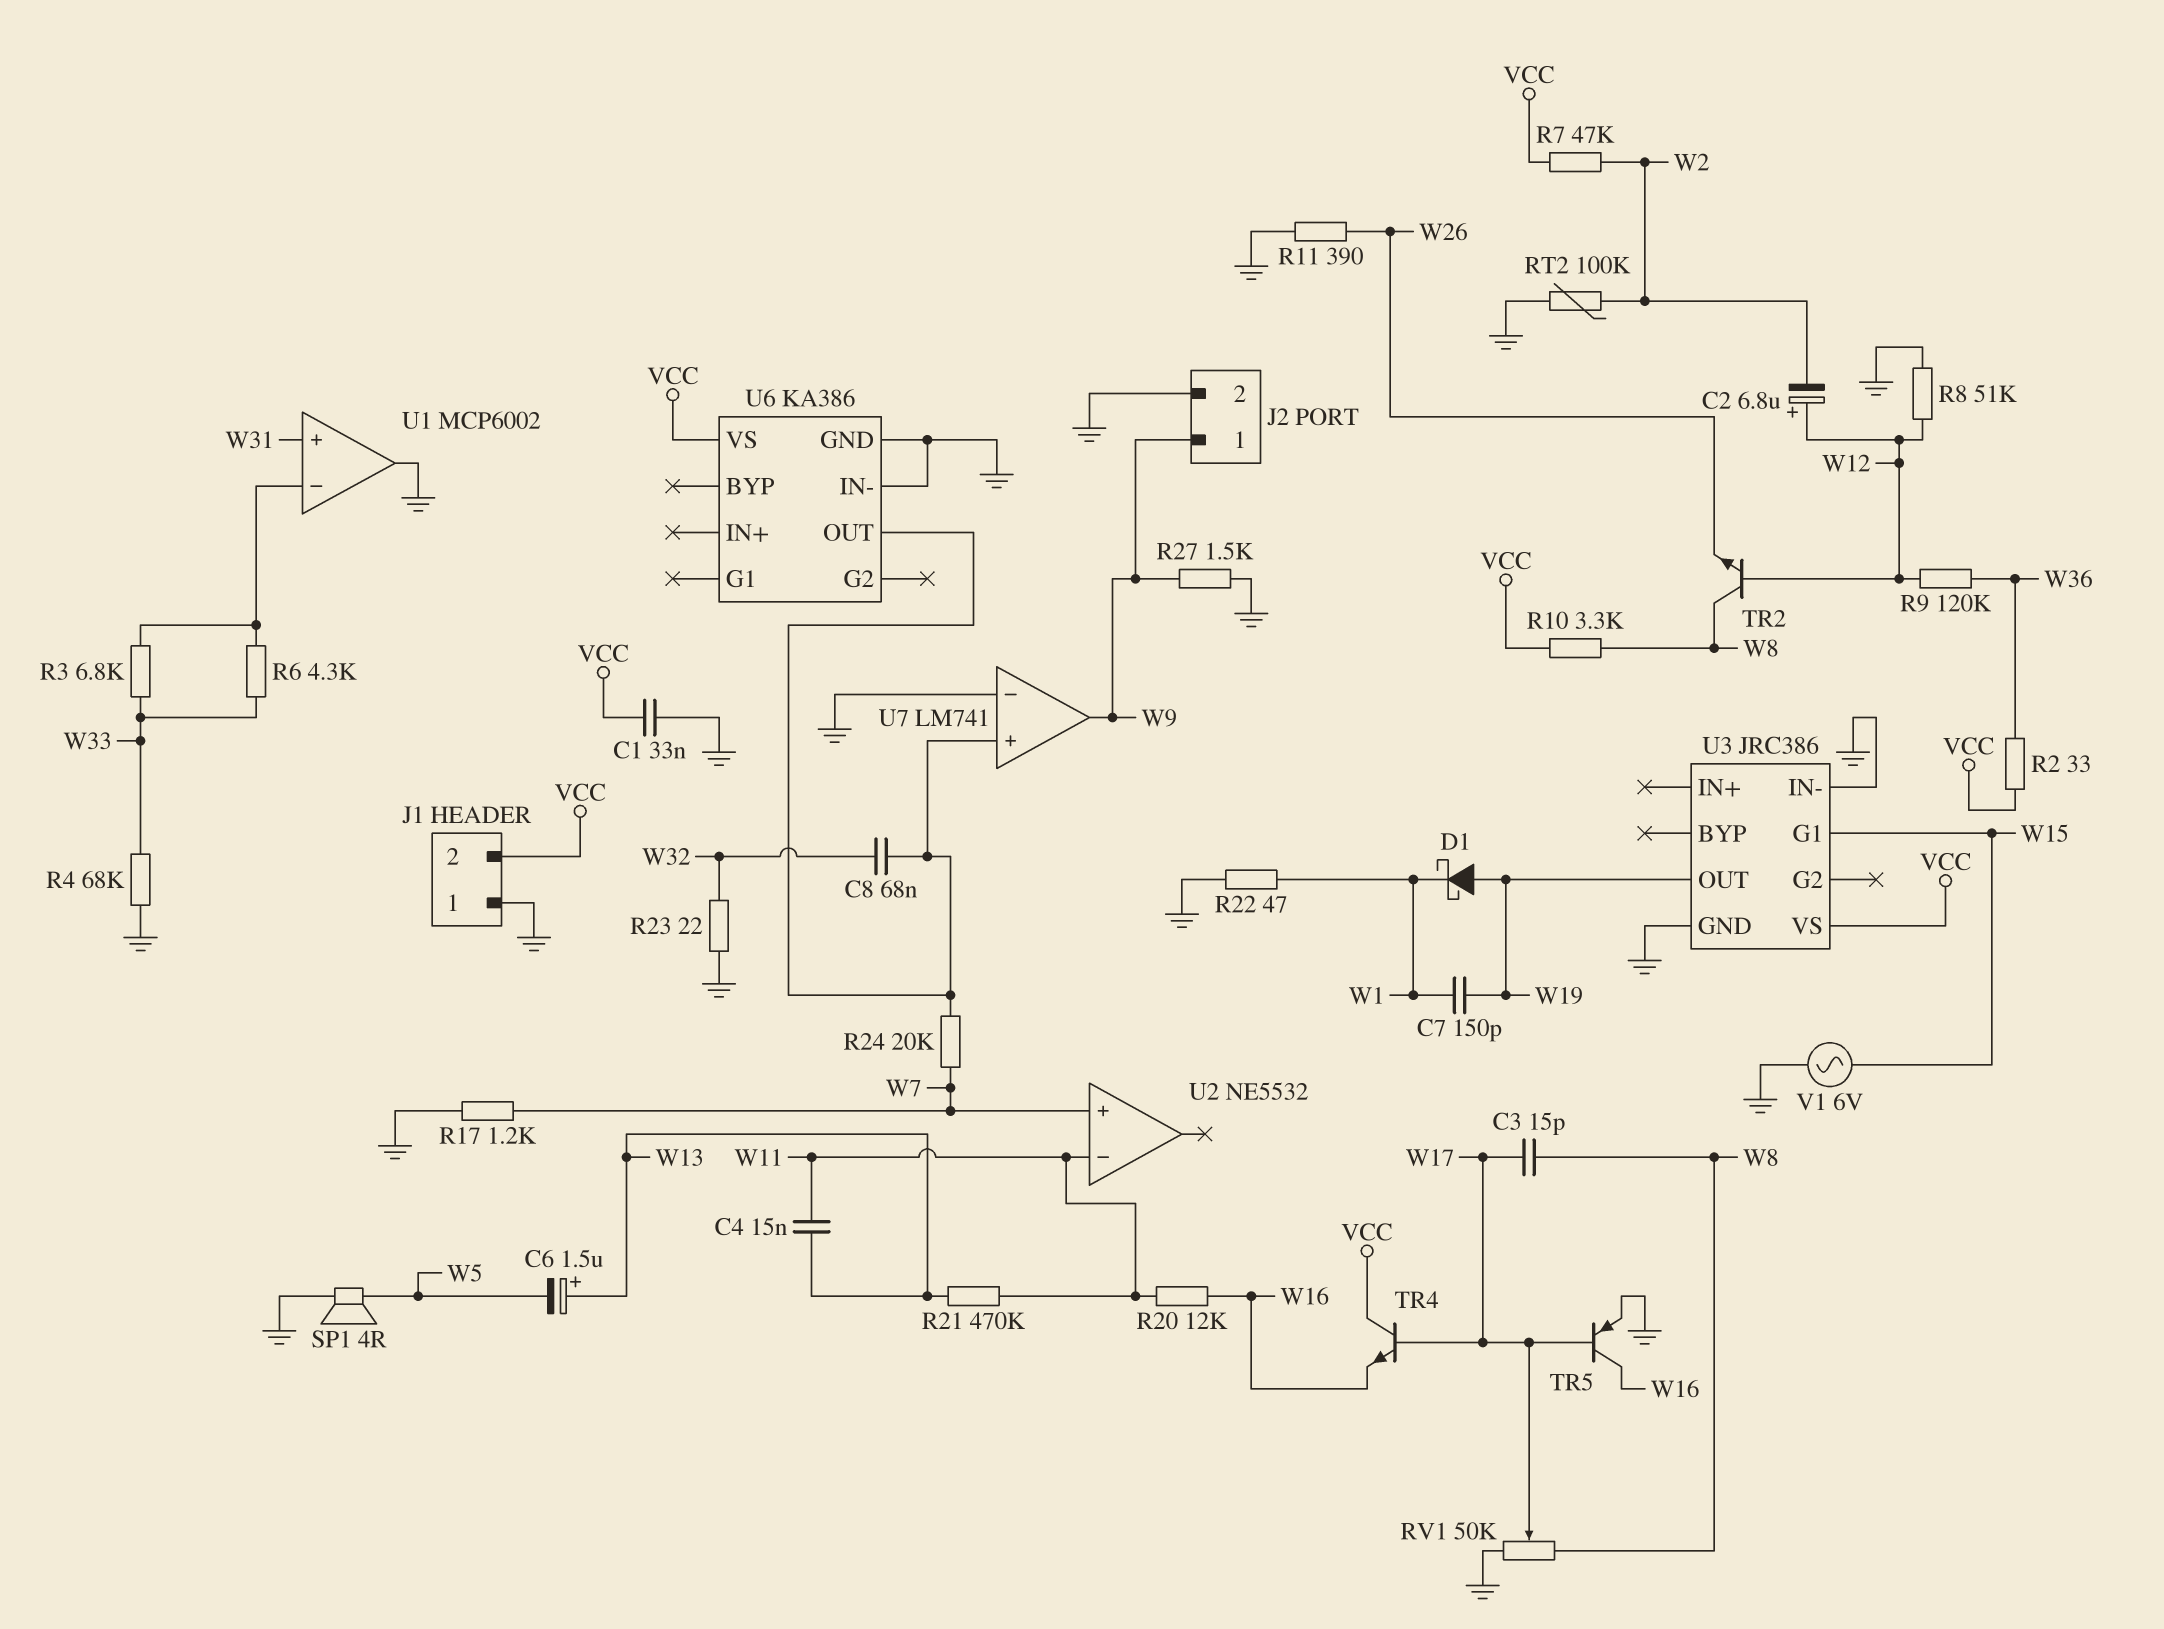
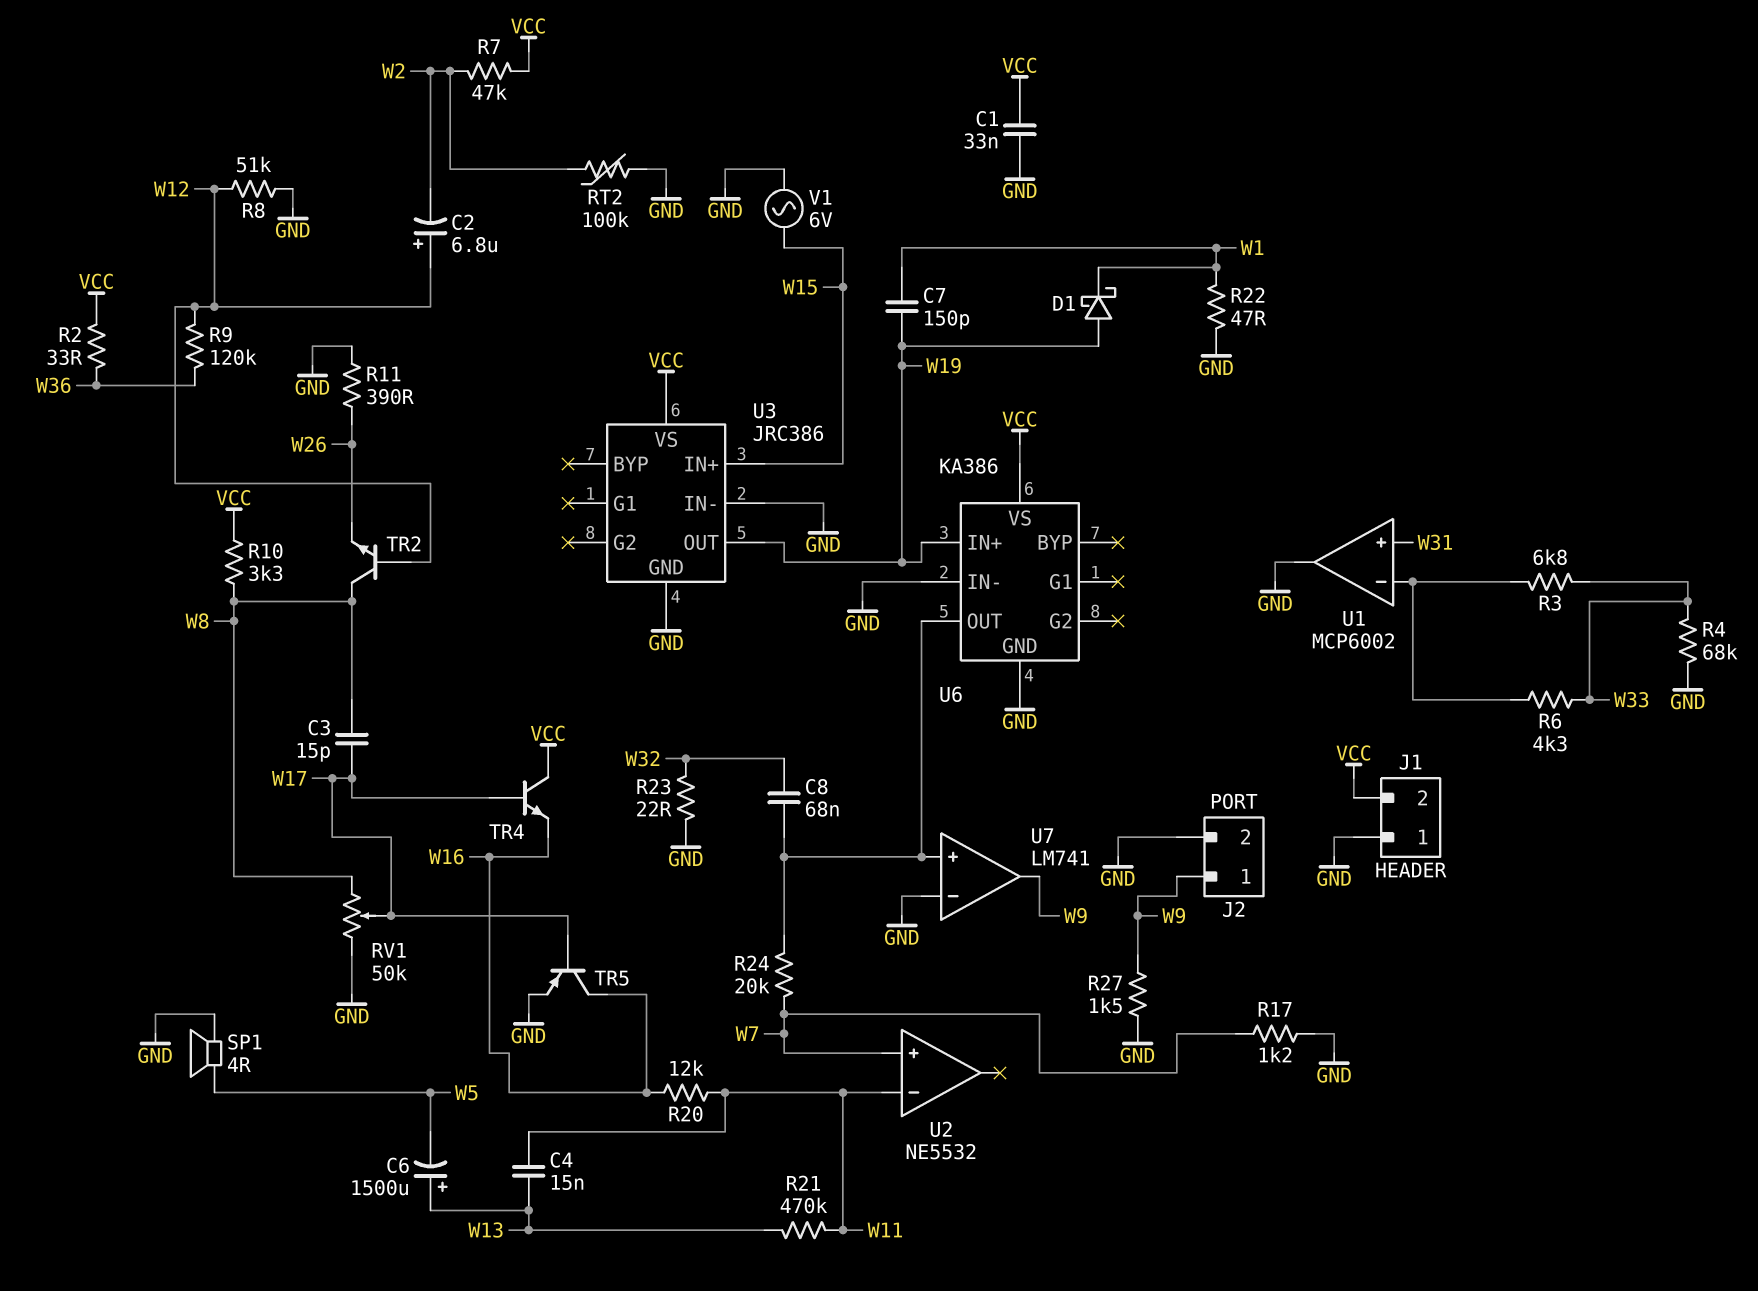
C6: 1.5uF (plus W13, minus W5) -> 1500uF (plus W13, minus W5)
U3 pin G1: W15 -> none
U3 pin IN+: none -> W15
U6 pin IN+: none -> W19

